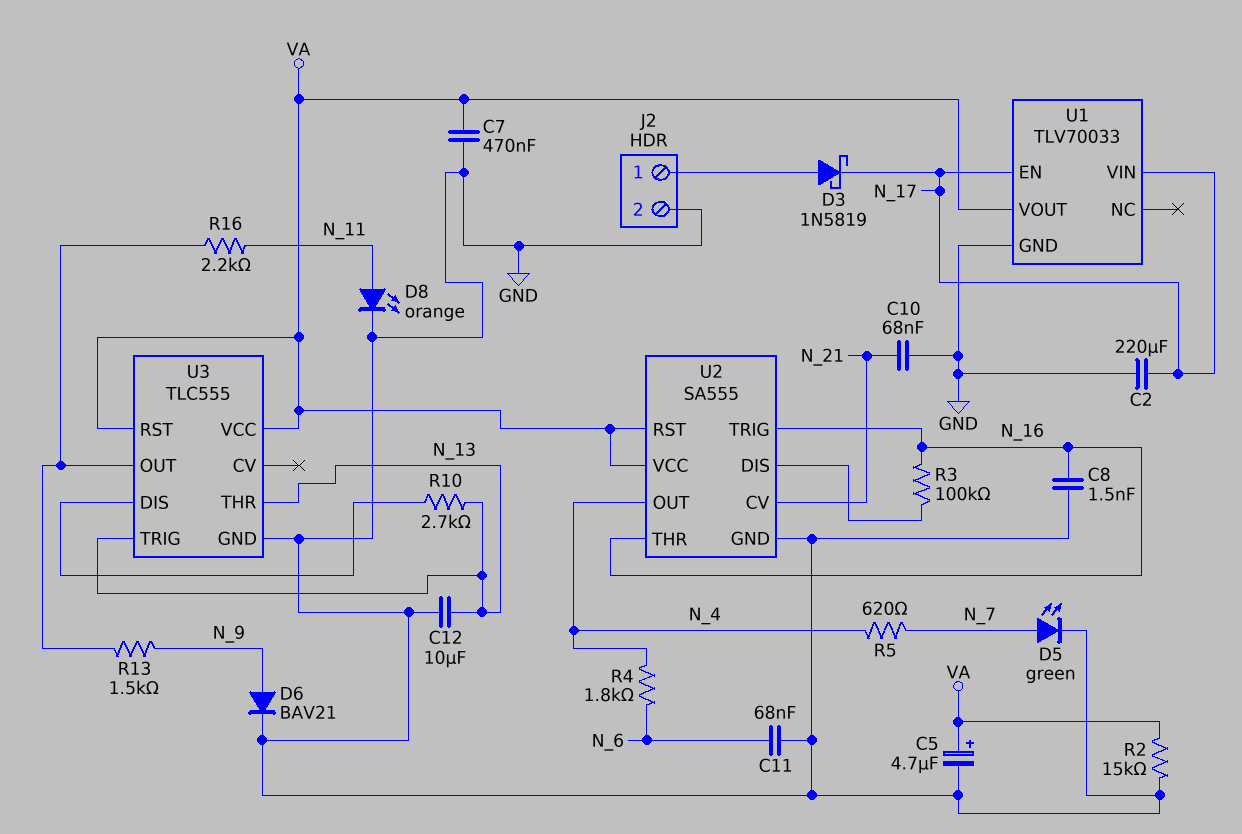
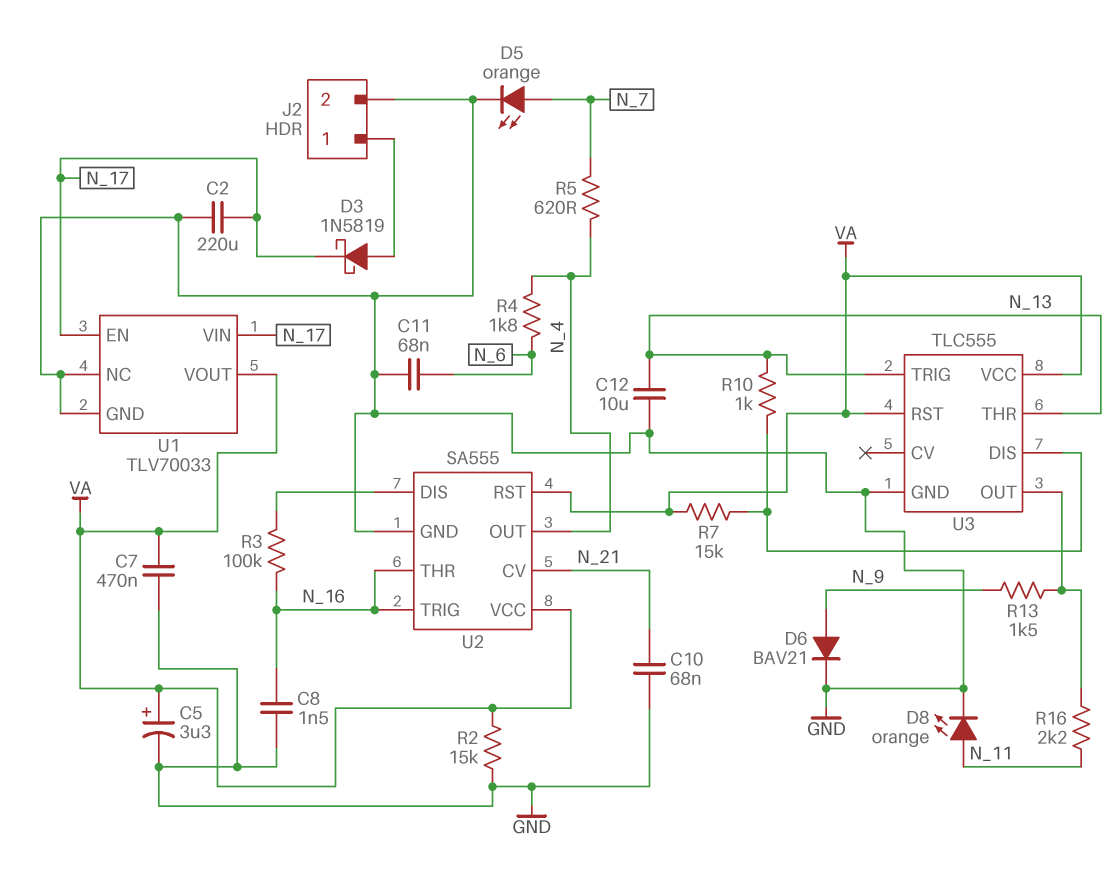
C5: 4.7uF (plus VA, minus GND) -> 3.3uF (plus VA, minus GND)
D5: LED green (A N_7, K GND) -> LED orange (A N_7, K GND)
R7: none -> 15k (U3/DIS, VA)
R10: 2.7k (N_13, U3/DIS) -> 1k (N_13, U3/DIS)
U1 pin NC: none -> GND

